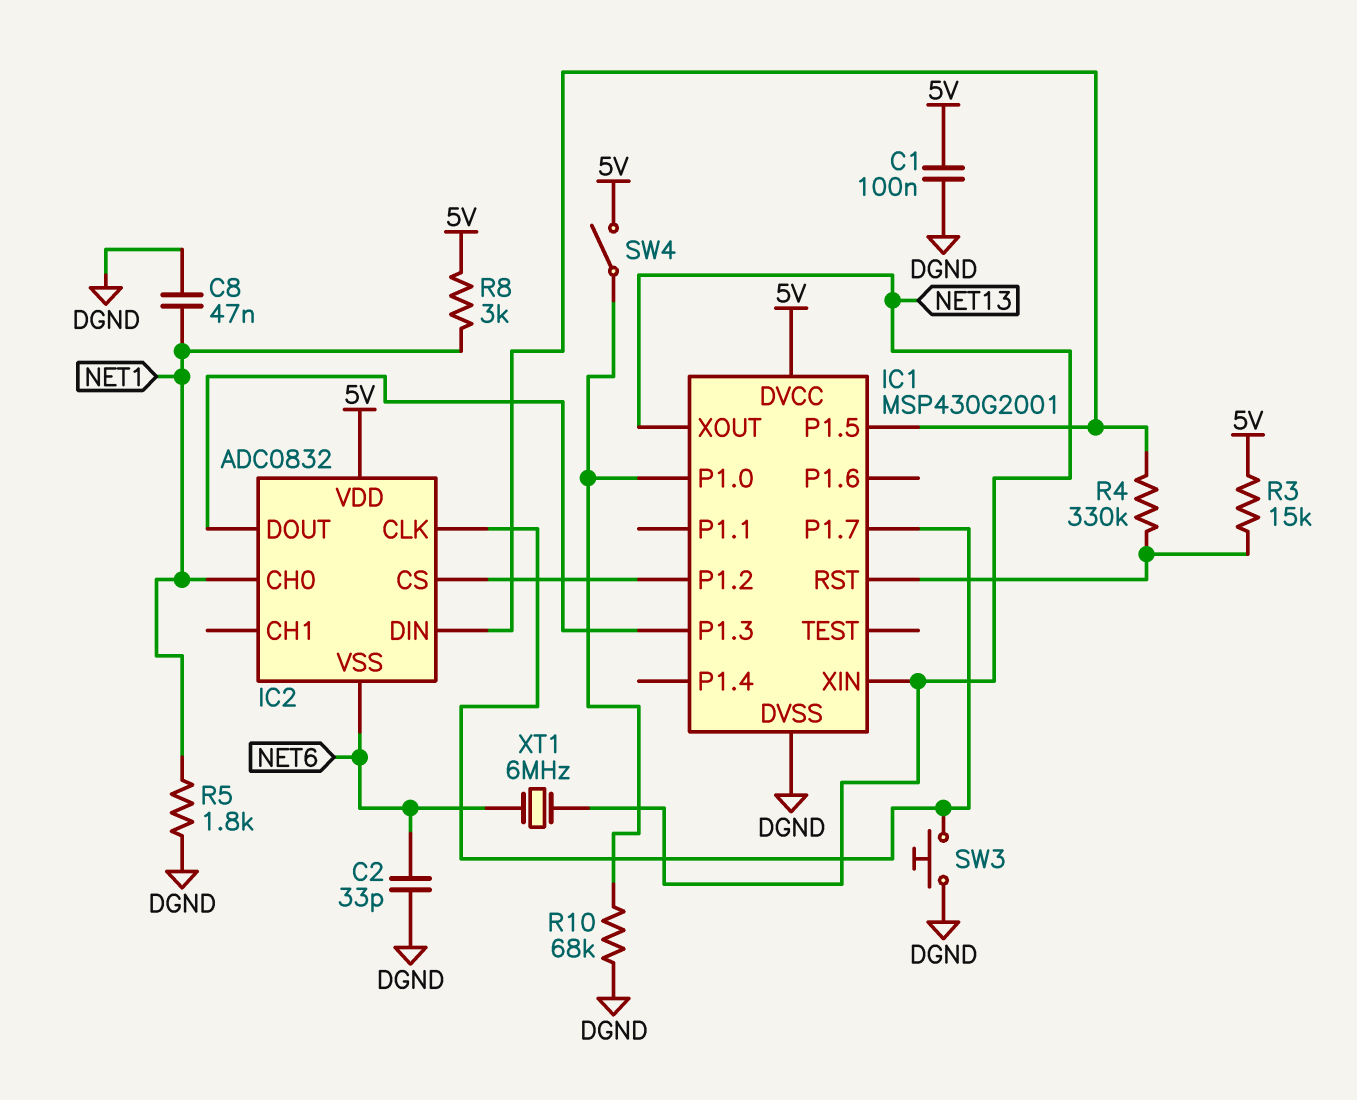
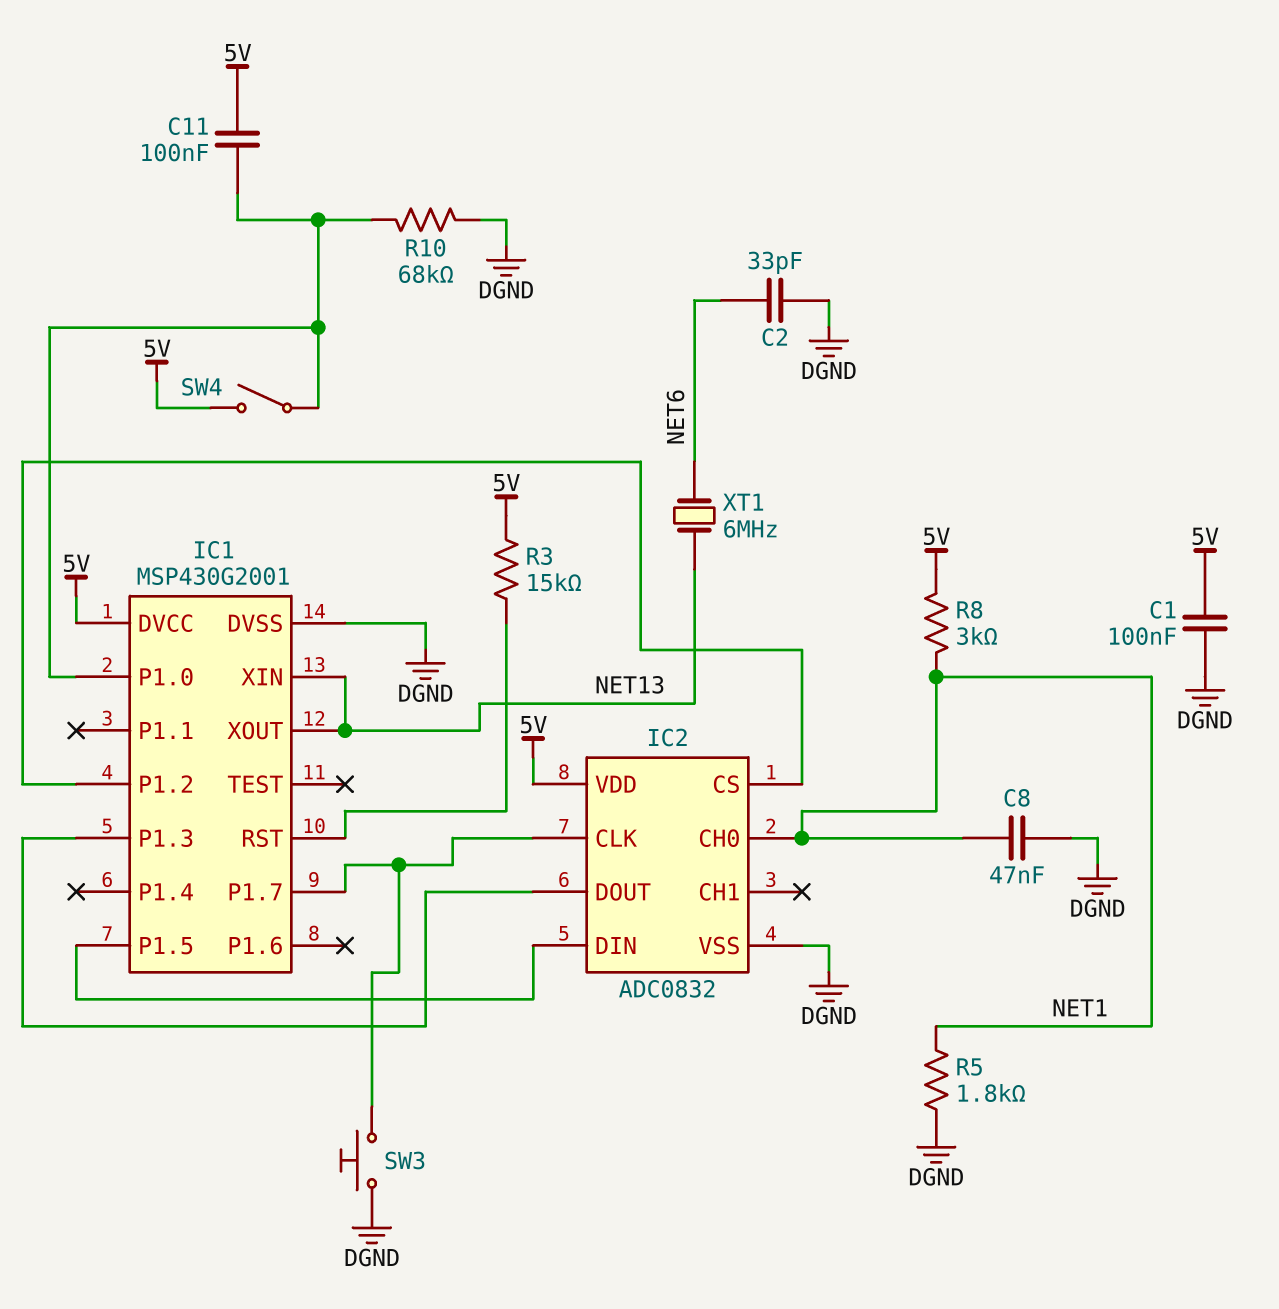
C11: none -> 100nF (5V, IC1/P1.0)
IC2 pin VSS: NET6 -> DGND
R4: 330k (IC1/P1.5, IC1/RST) -> none

